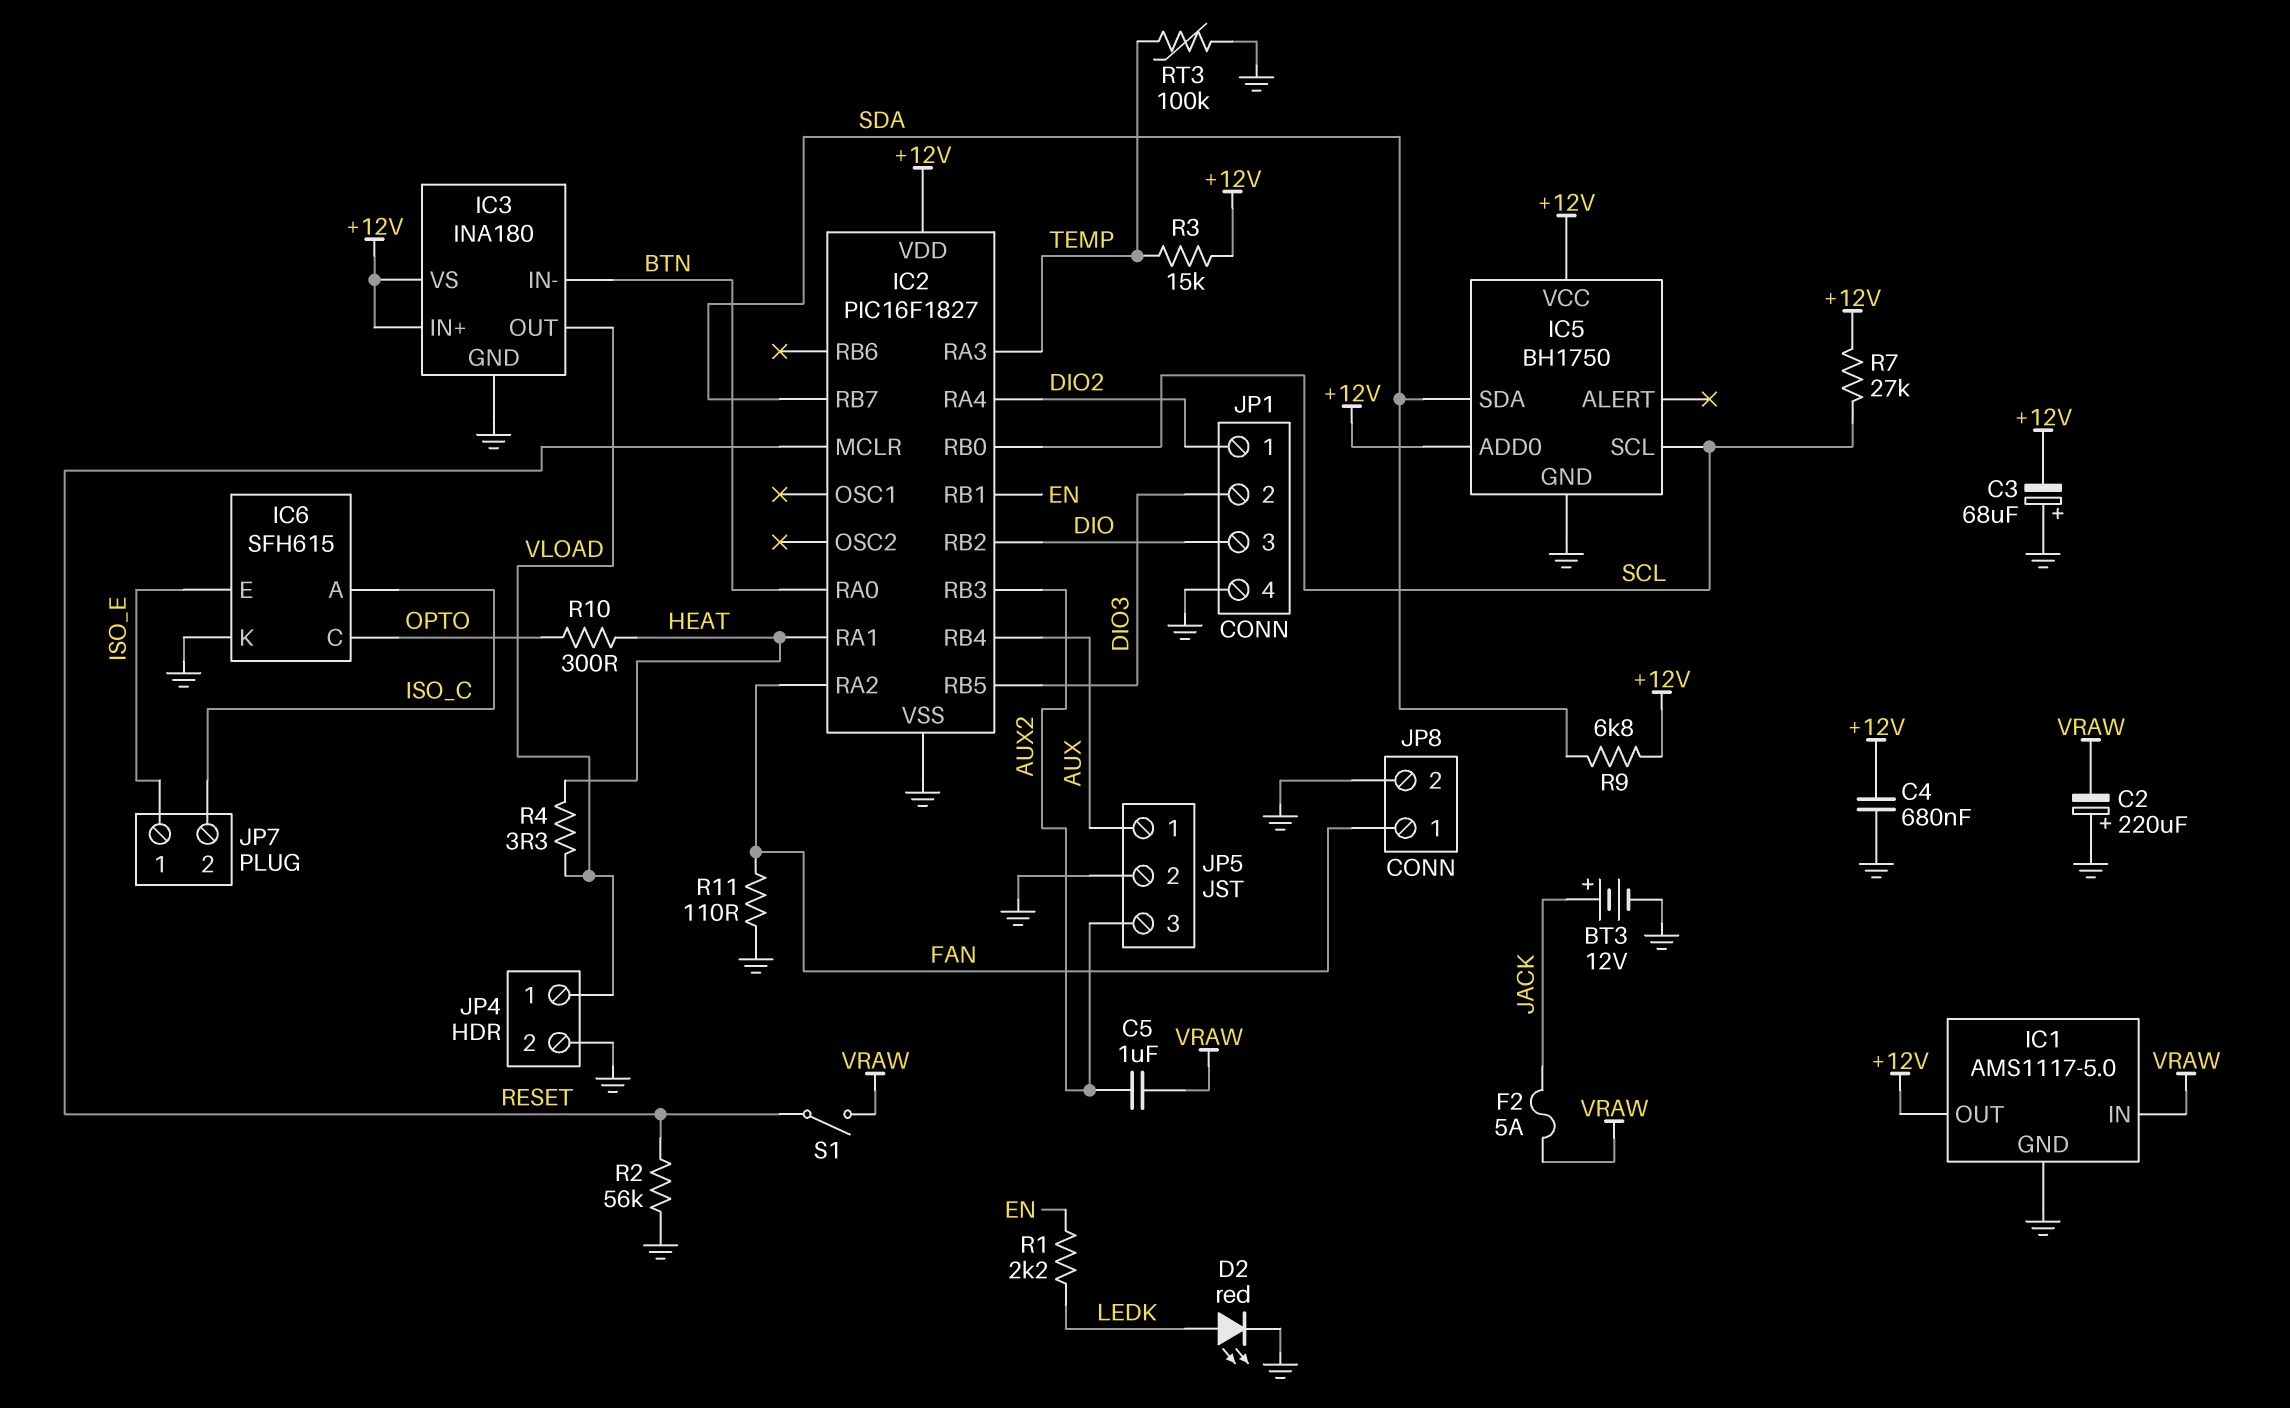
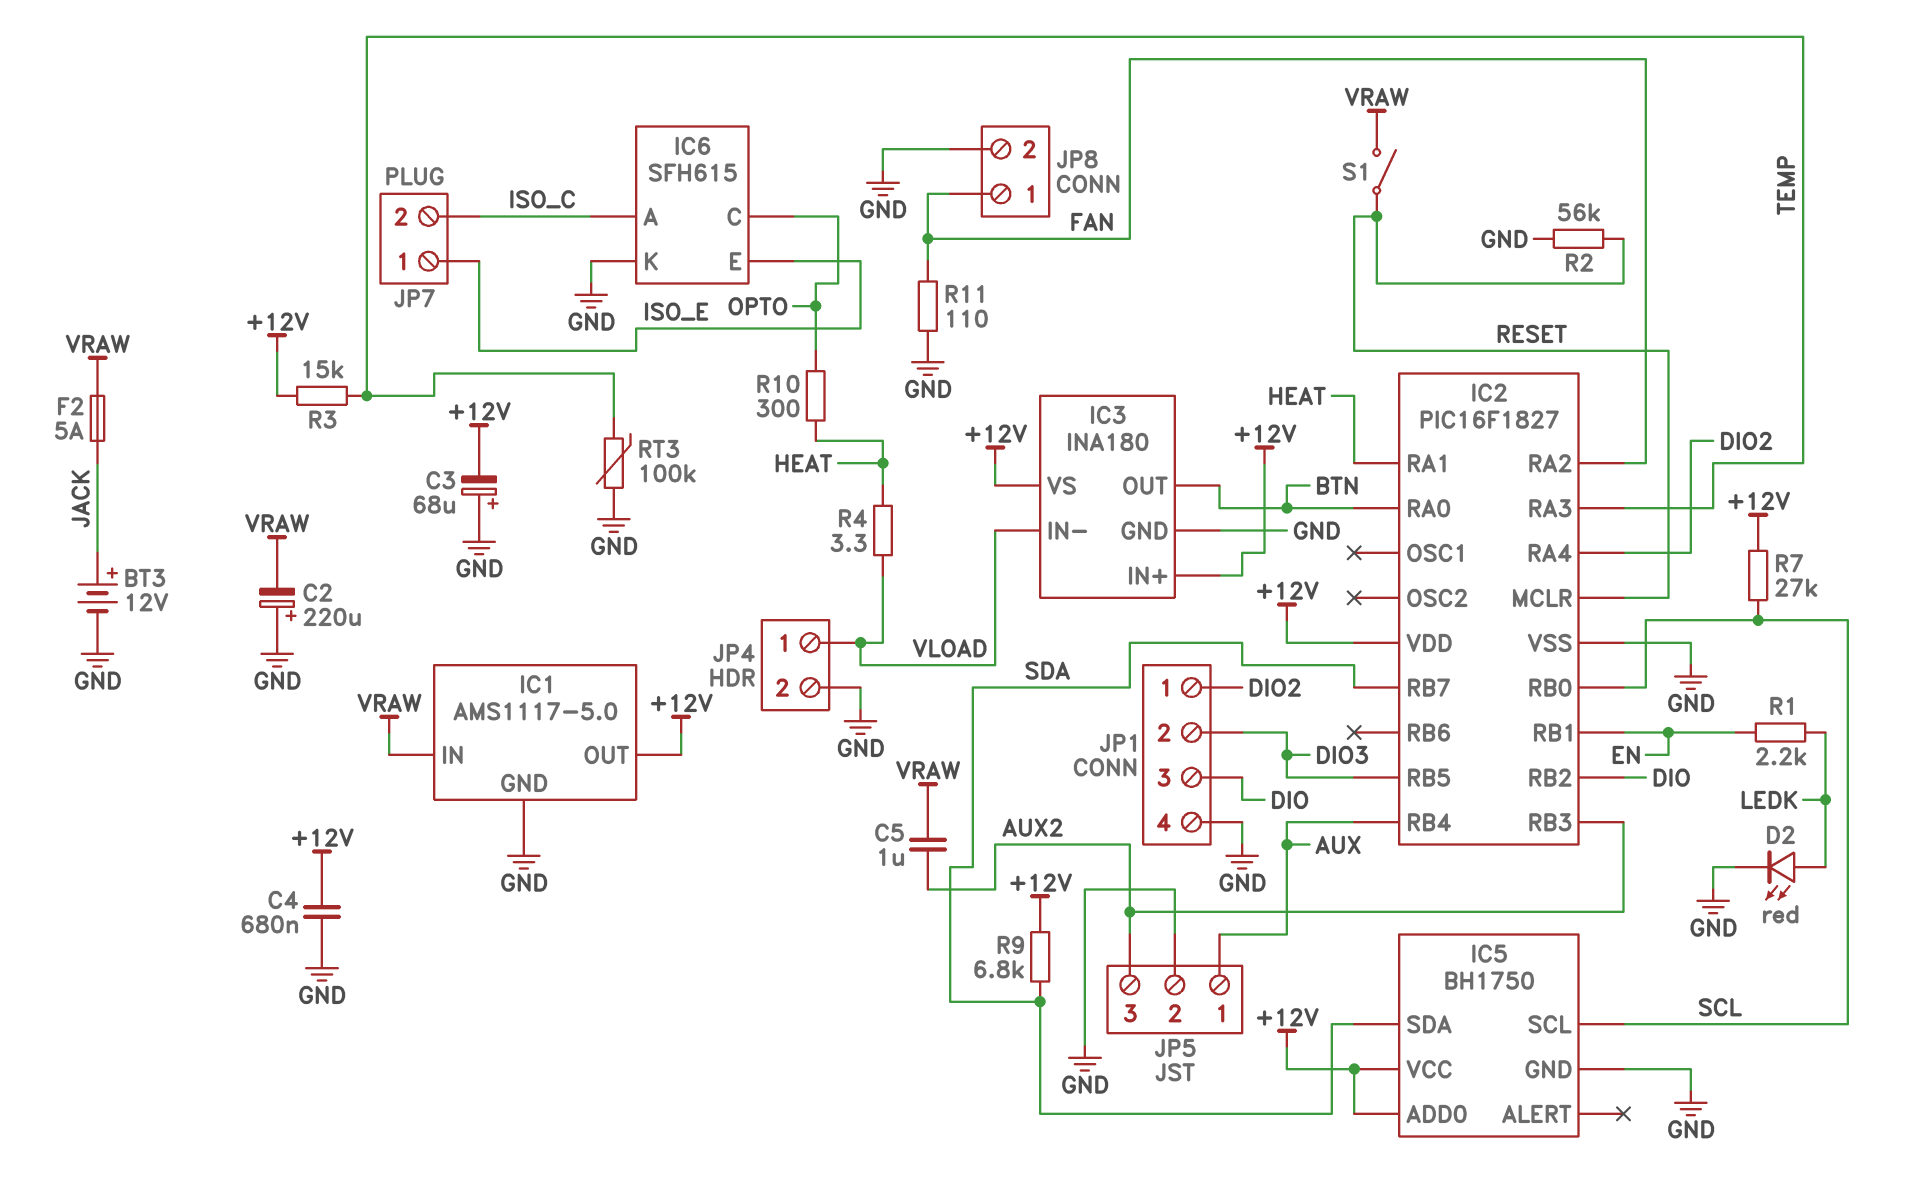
IC3 pin IN-: BTN -> VLOAD
IC3 pin OUT: VLOAD -> BTN

